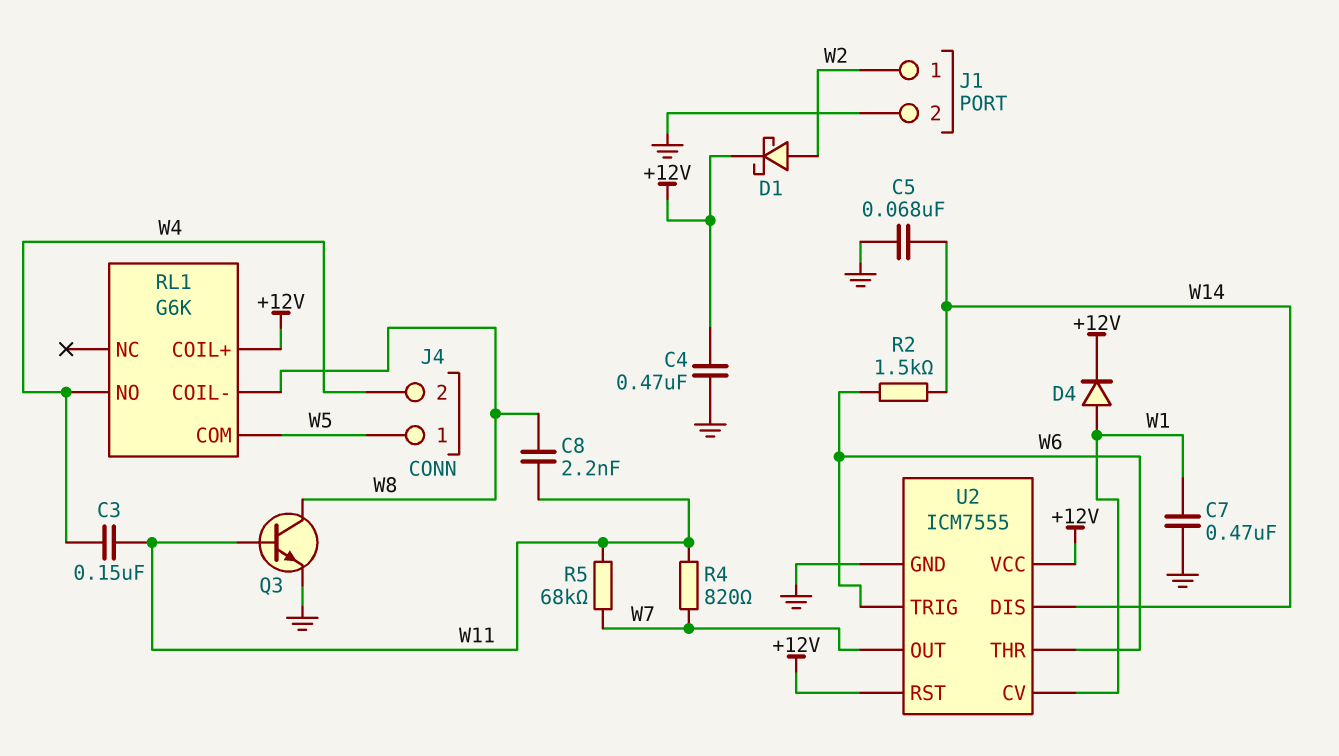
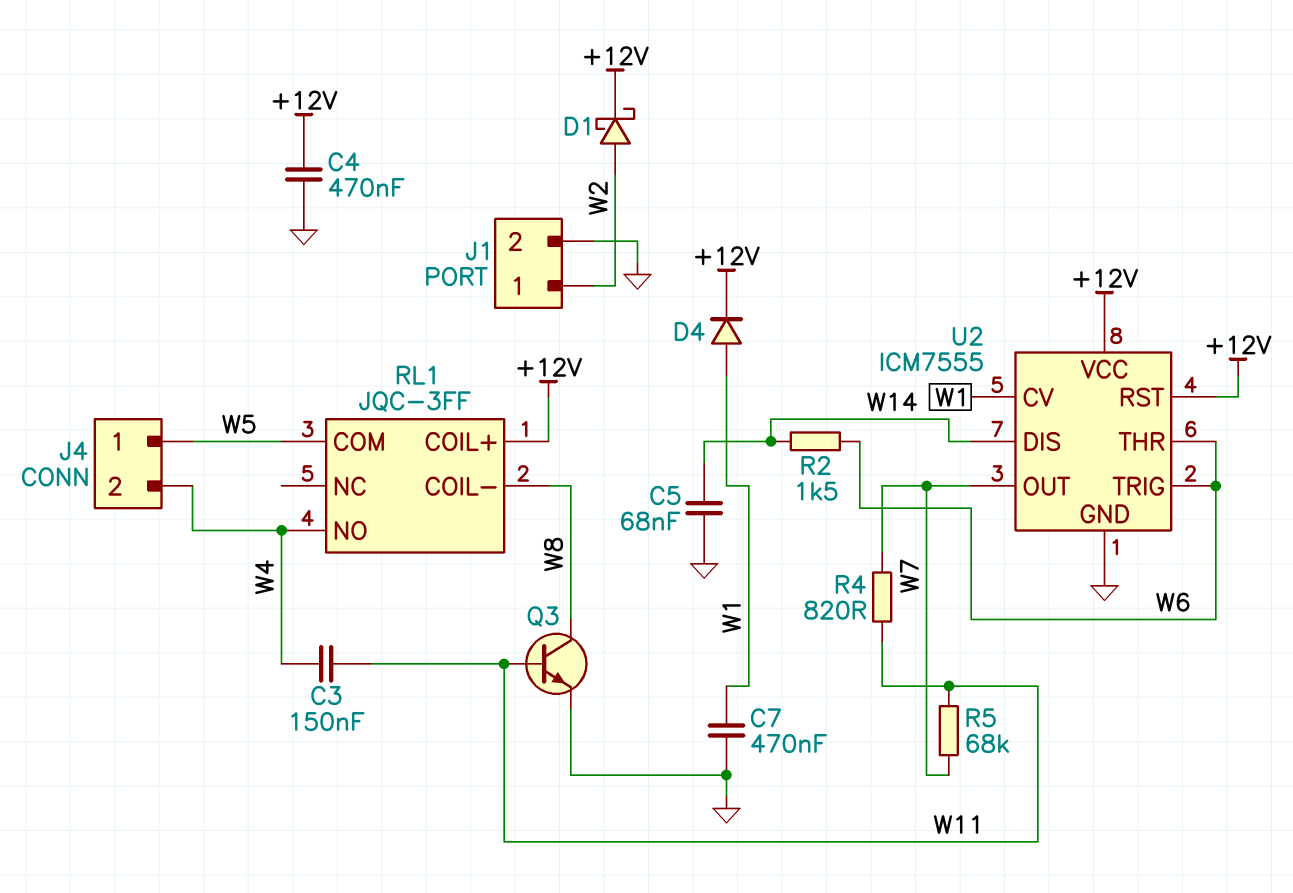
C8: 2.2nF (W8, W11) -> none
RL1: G6K -> JQC-3FF

